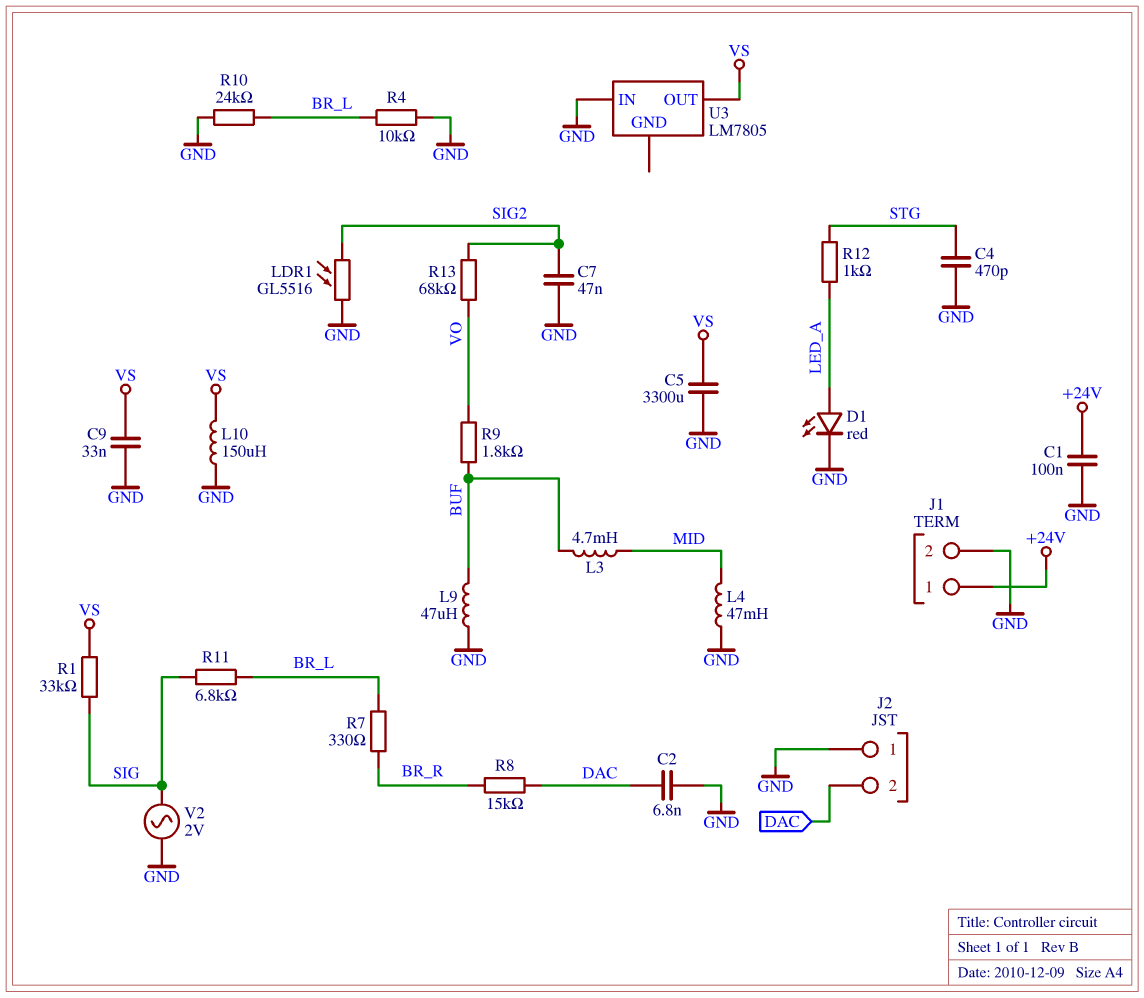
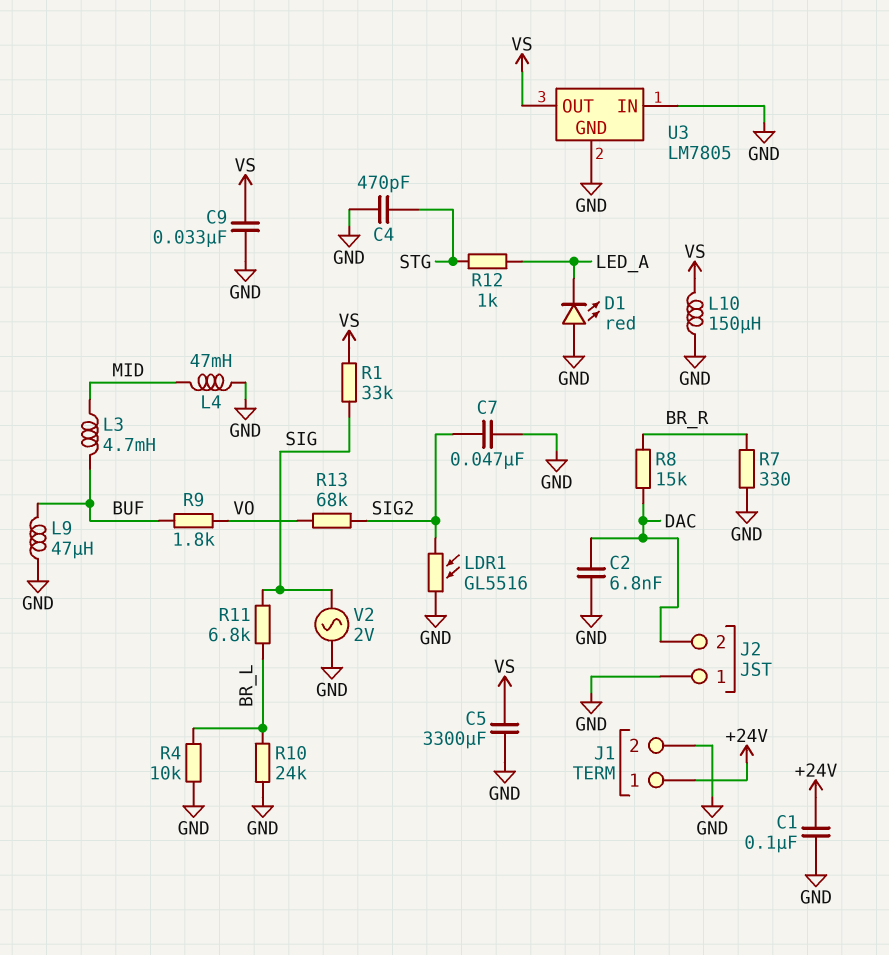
D1: LED red (A LED_A, K GND) -> LED red (A GND, K LED_A)
R7: 330 (BR_L, BR_R) -> 330 (BR_R, GND)
U3 pin GND: none -> GND

